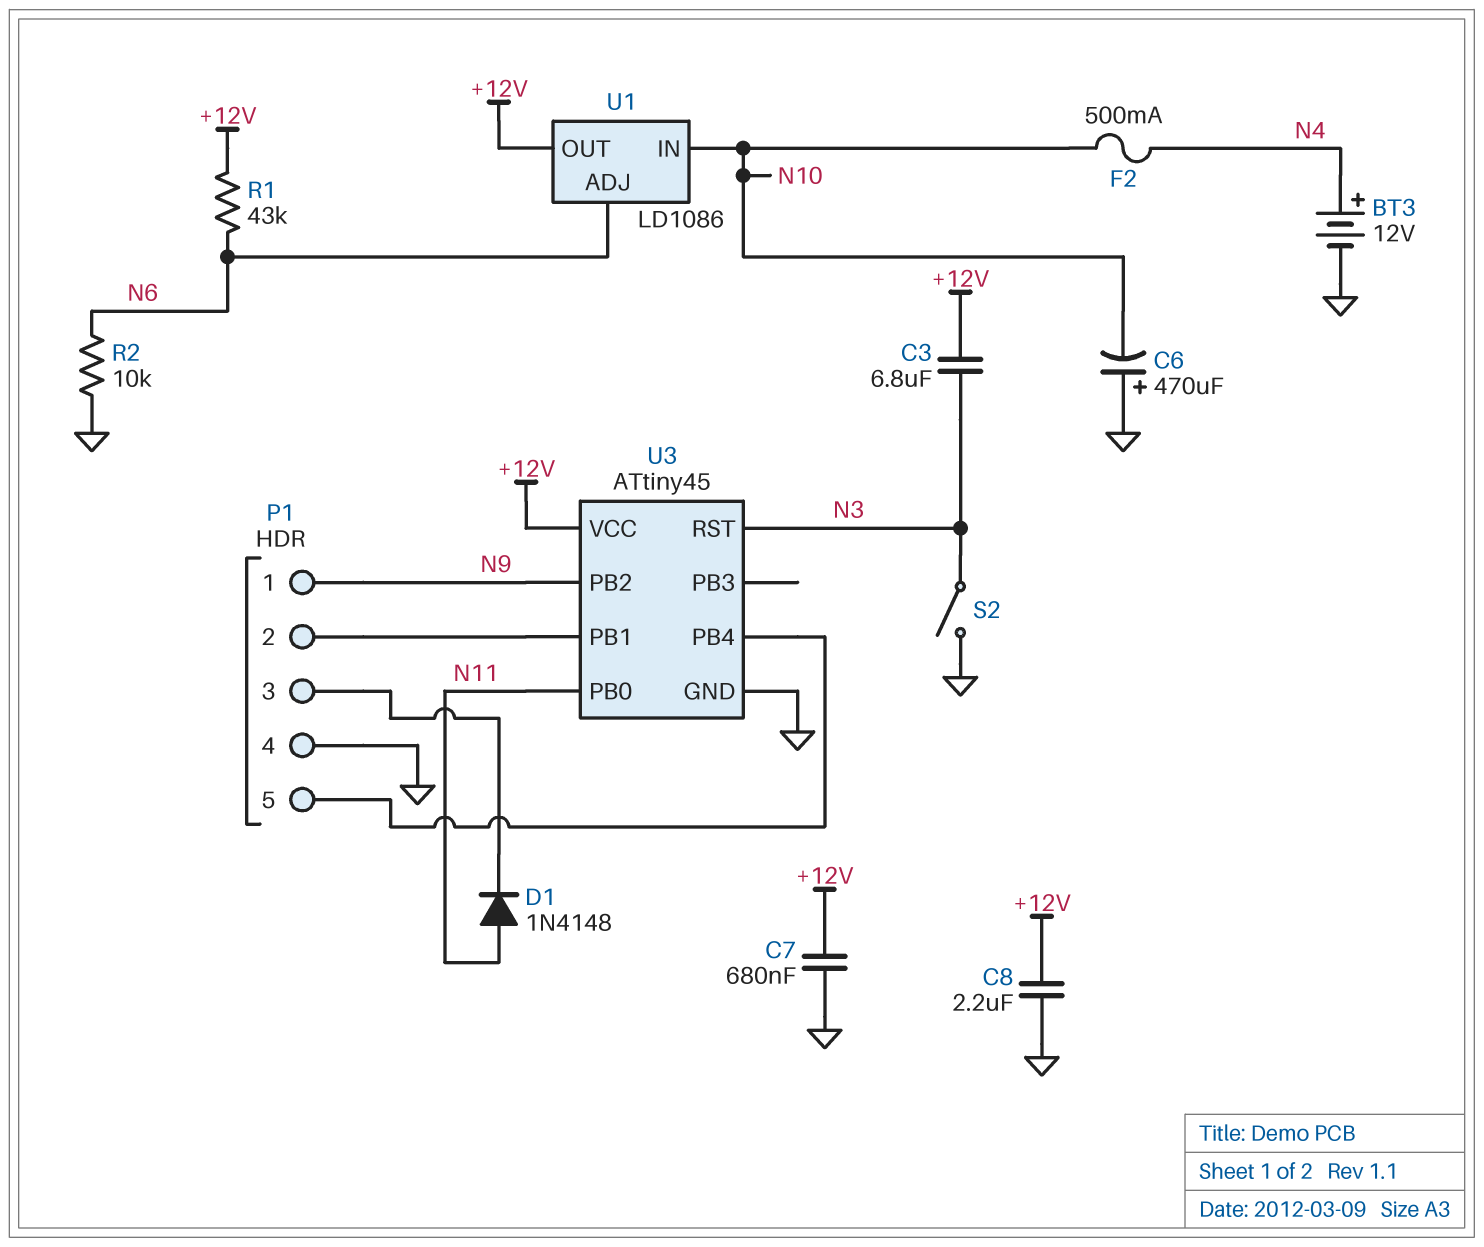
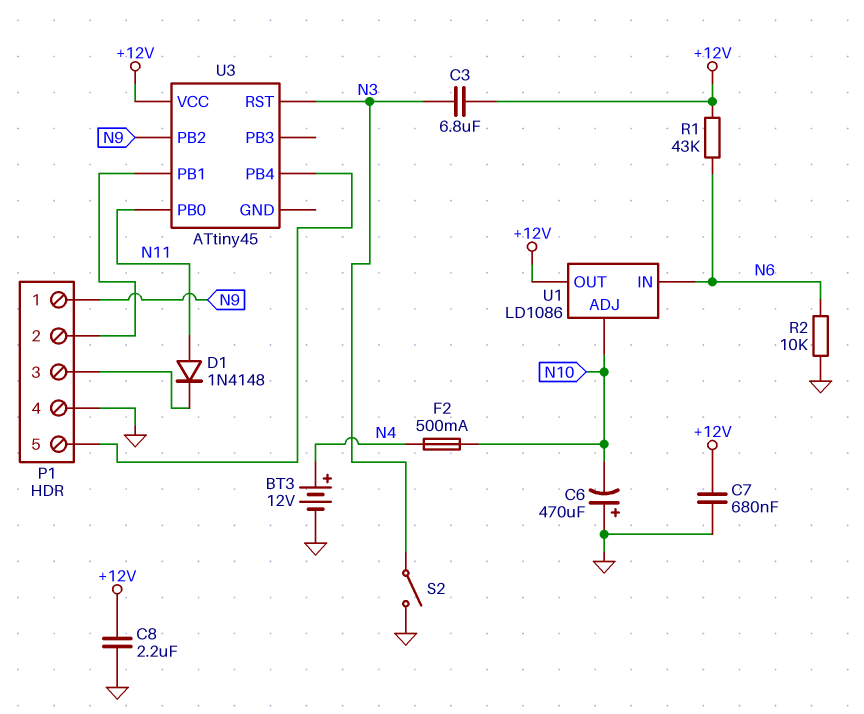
U1 pin ADJ: N6 -> N10
U1 pin IN: N10 -> N6
U3 pin GND: GND -> none

